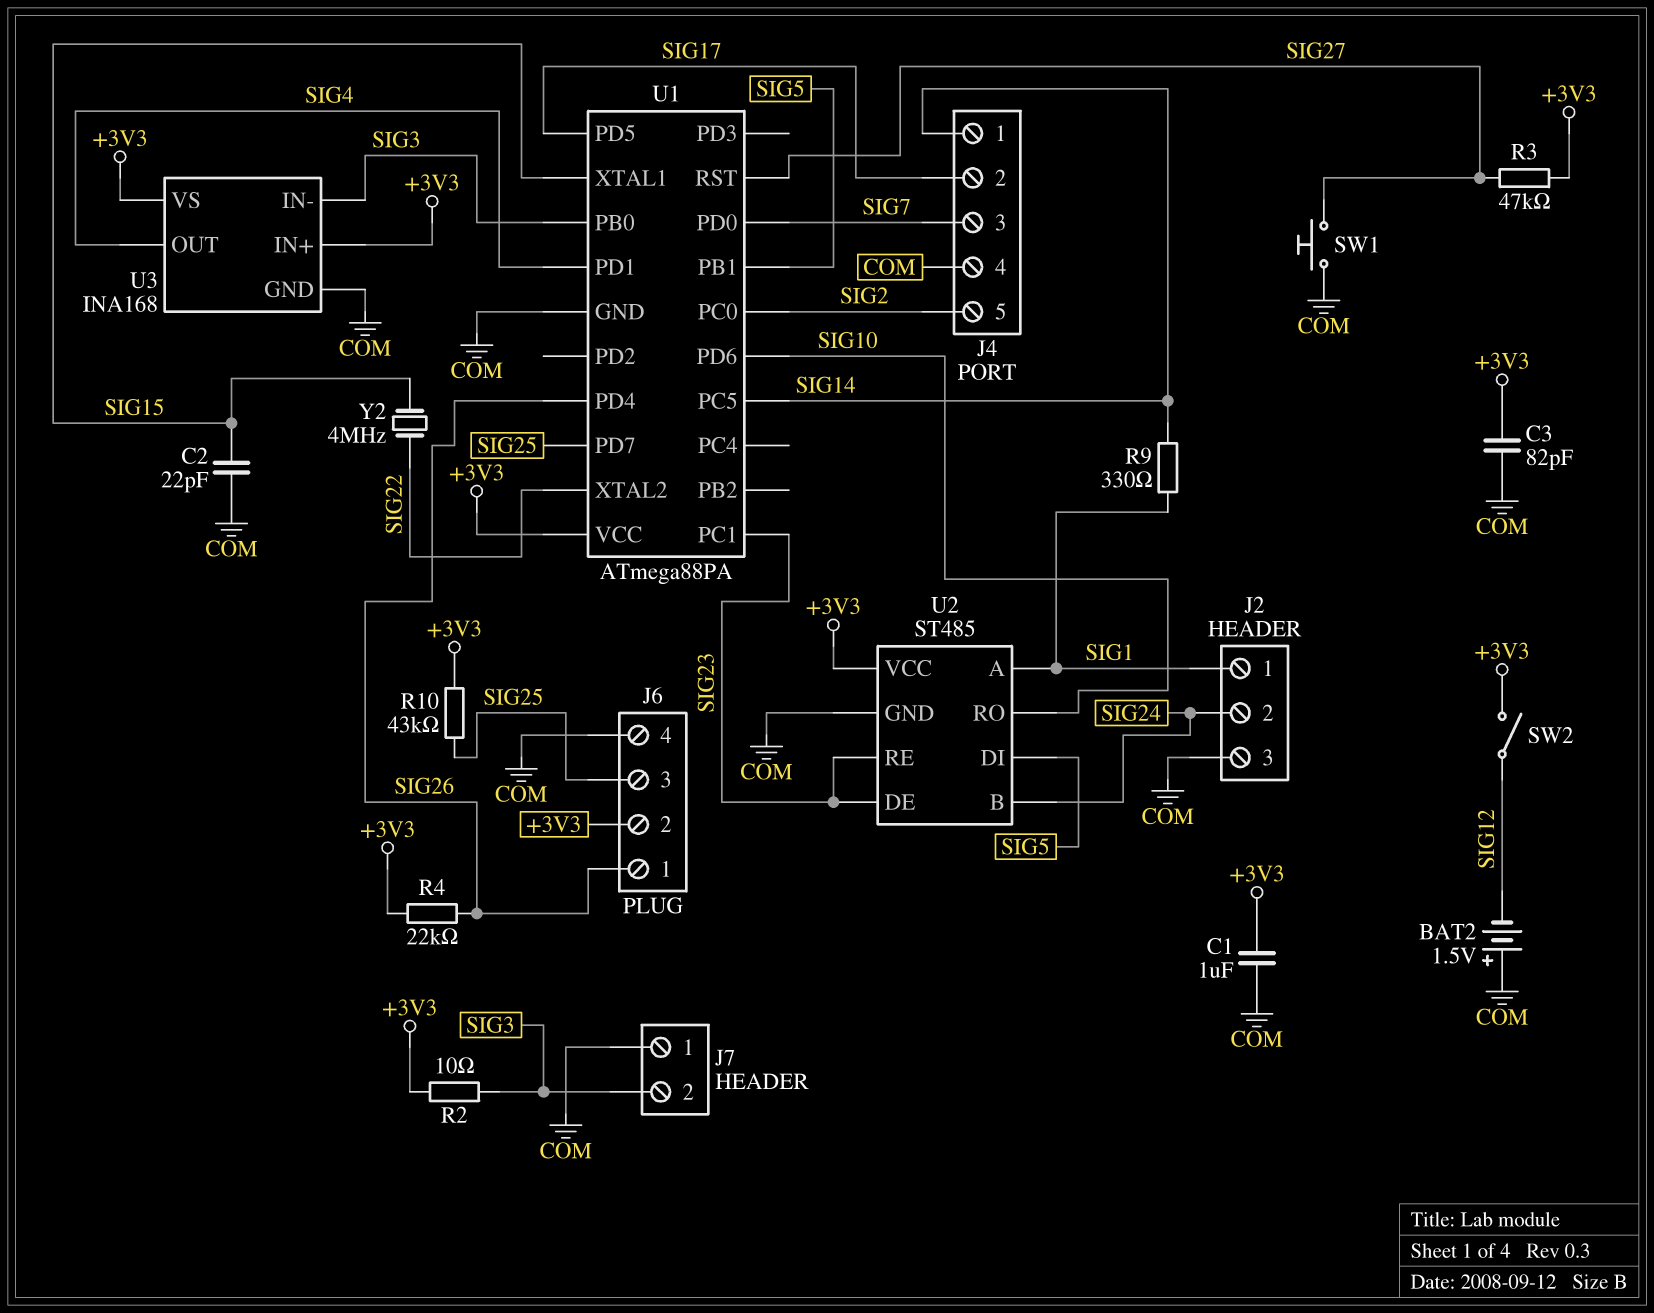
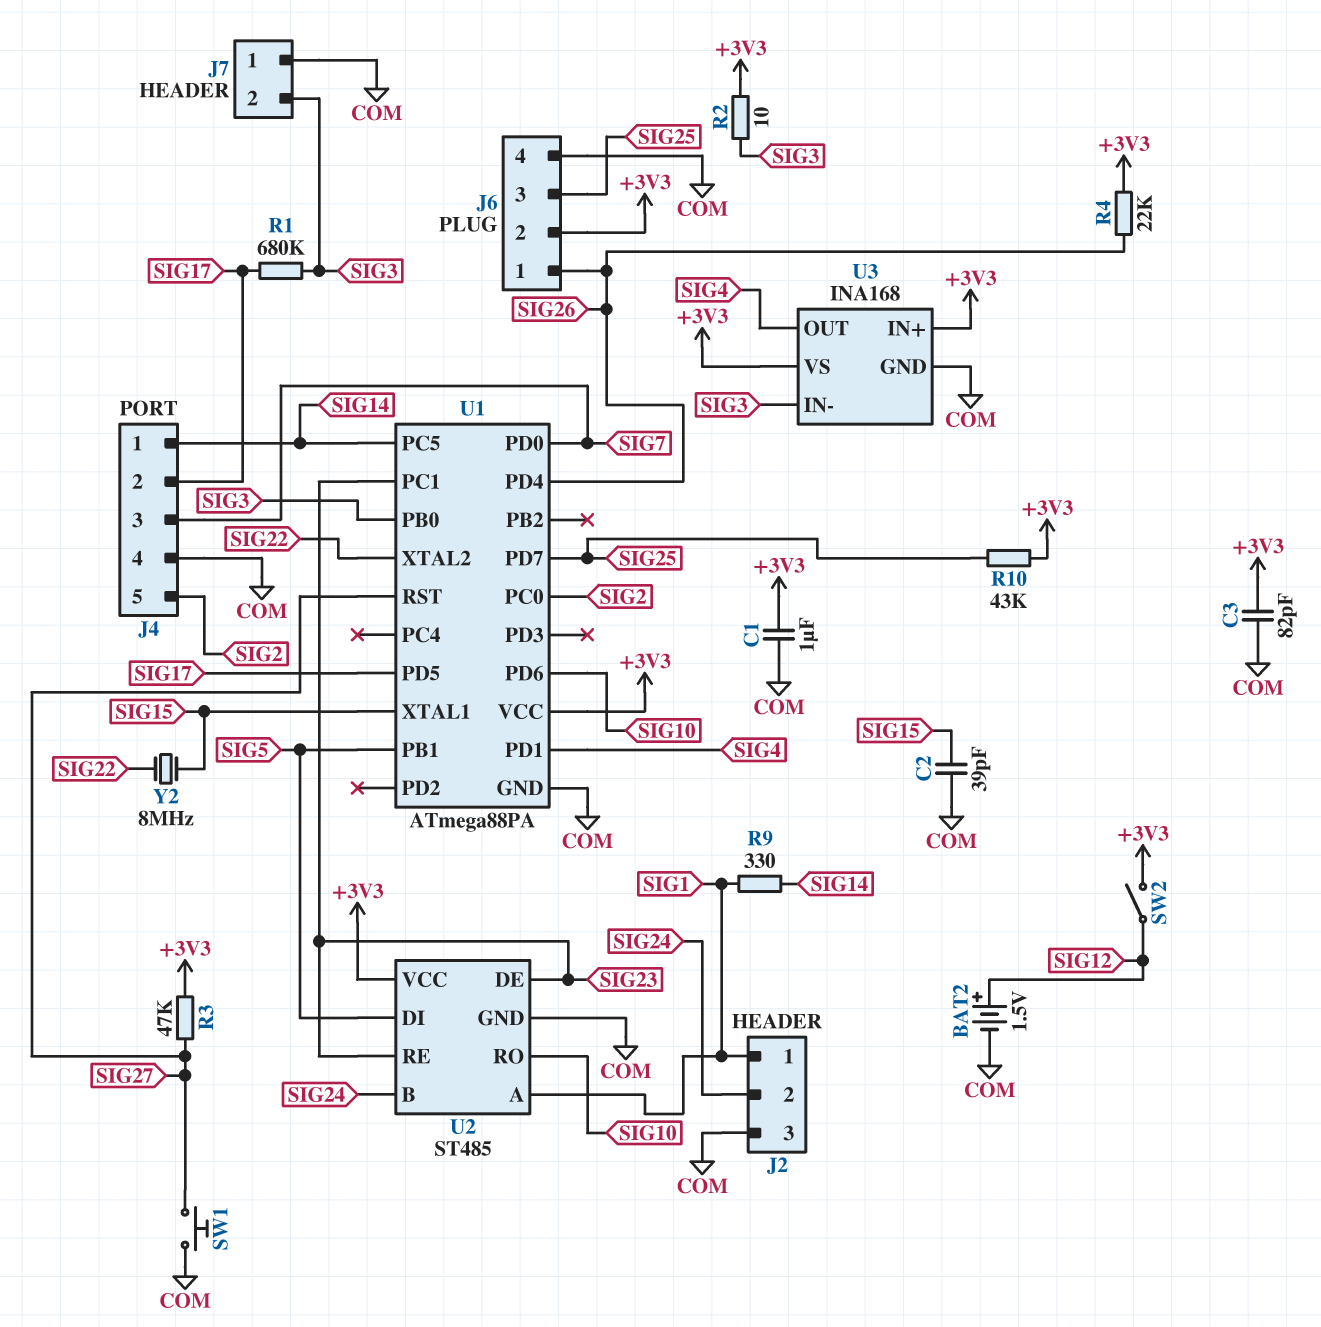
BAT2: 1.5V (plus COM, minus SIG12) -> 1.5V (plus SIG12, minus COM)
C2: 22pF (COM, SIG15) -> 39pF (COM, SIG15)
R1: none -> 680k (SIG3, SIG17)
Y2: 4MHz (SIG15, SIG22) -> 8MHz (SIG15, SIG22)

